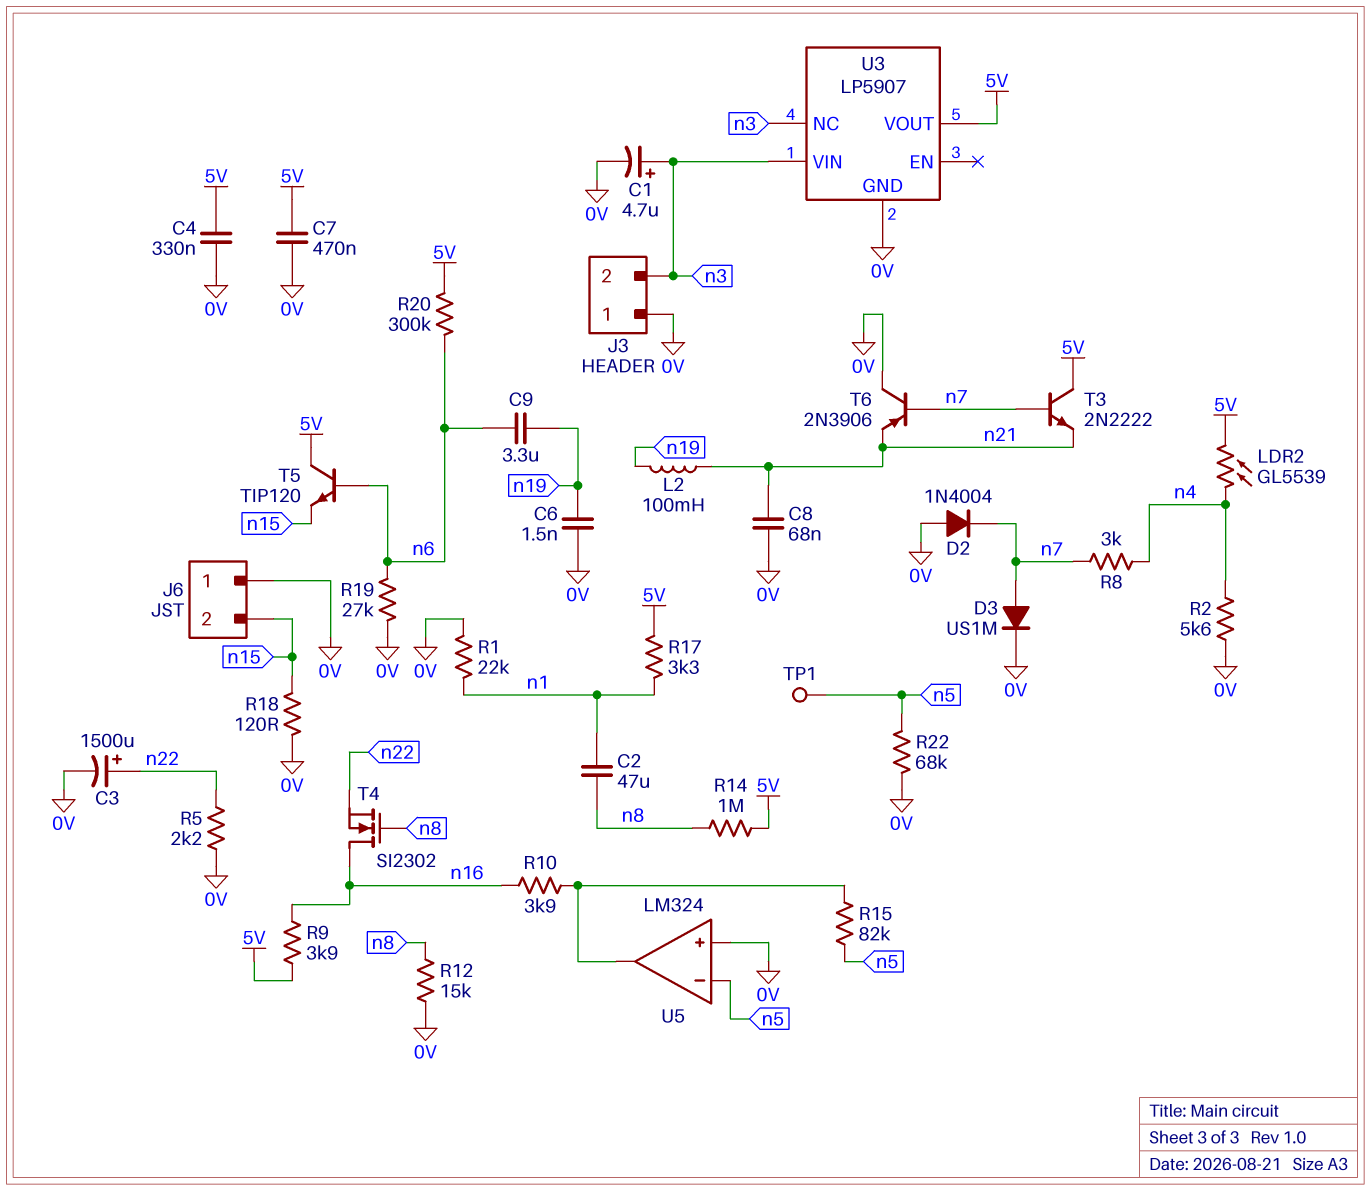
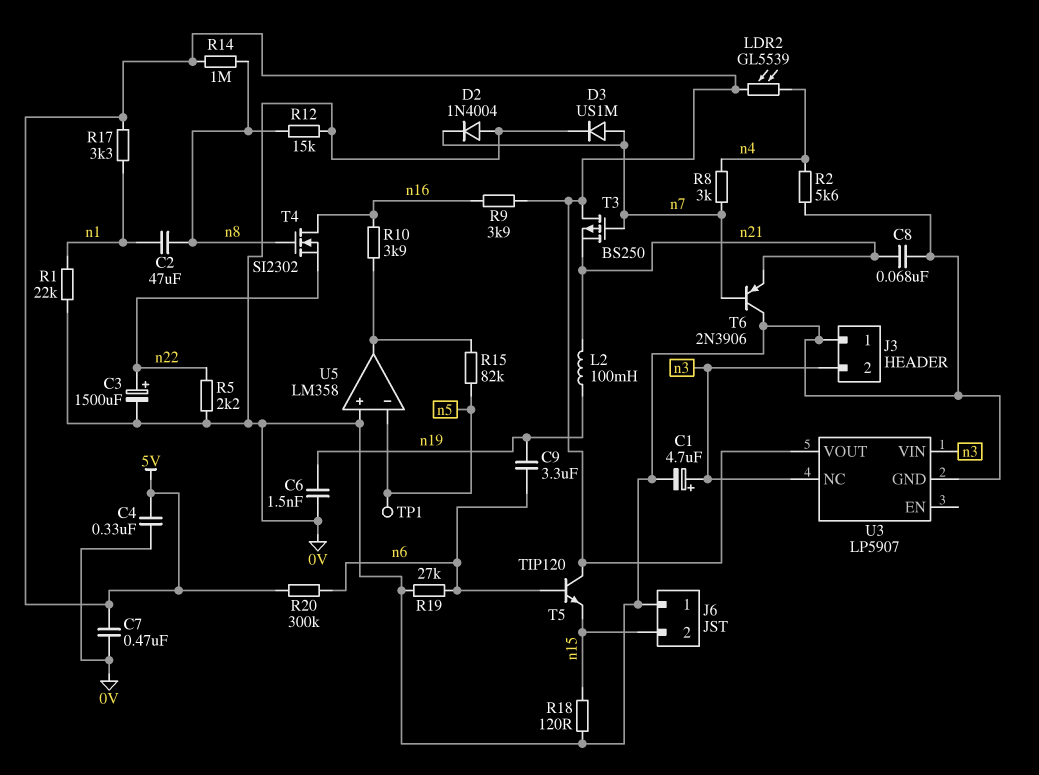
R22: 68k (0V, n5) -> none
T3: NPN 2N2222 (B n7, C 5V, E n21) -> PMOS BS250 (G n7, D 5V, S n21)
U5: LM324 -> LM358

